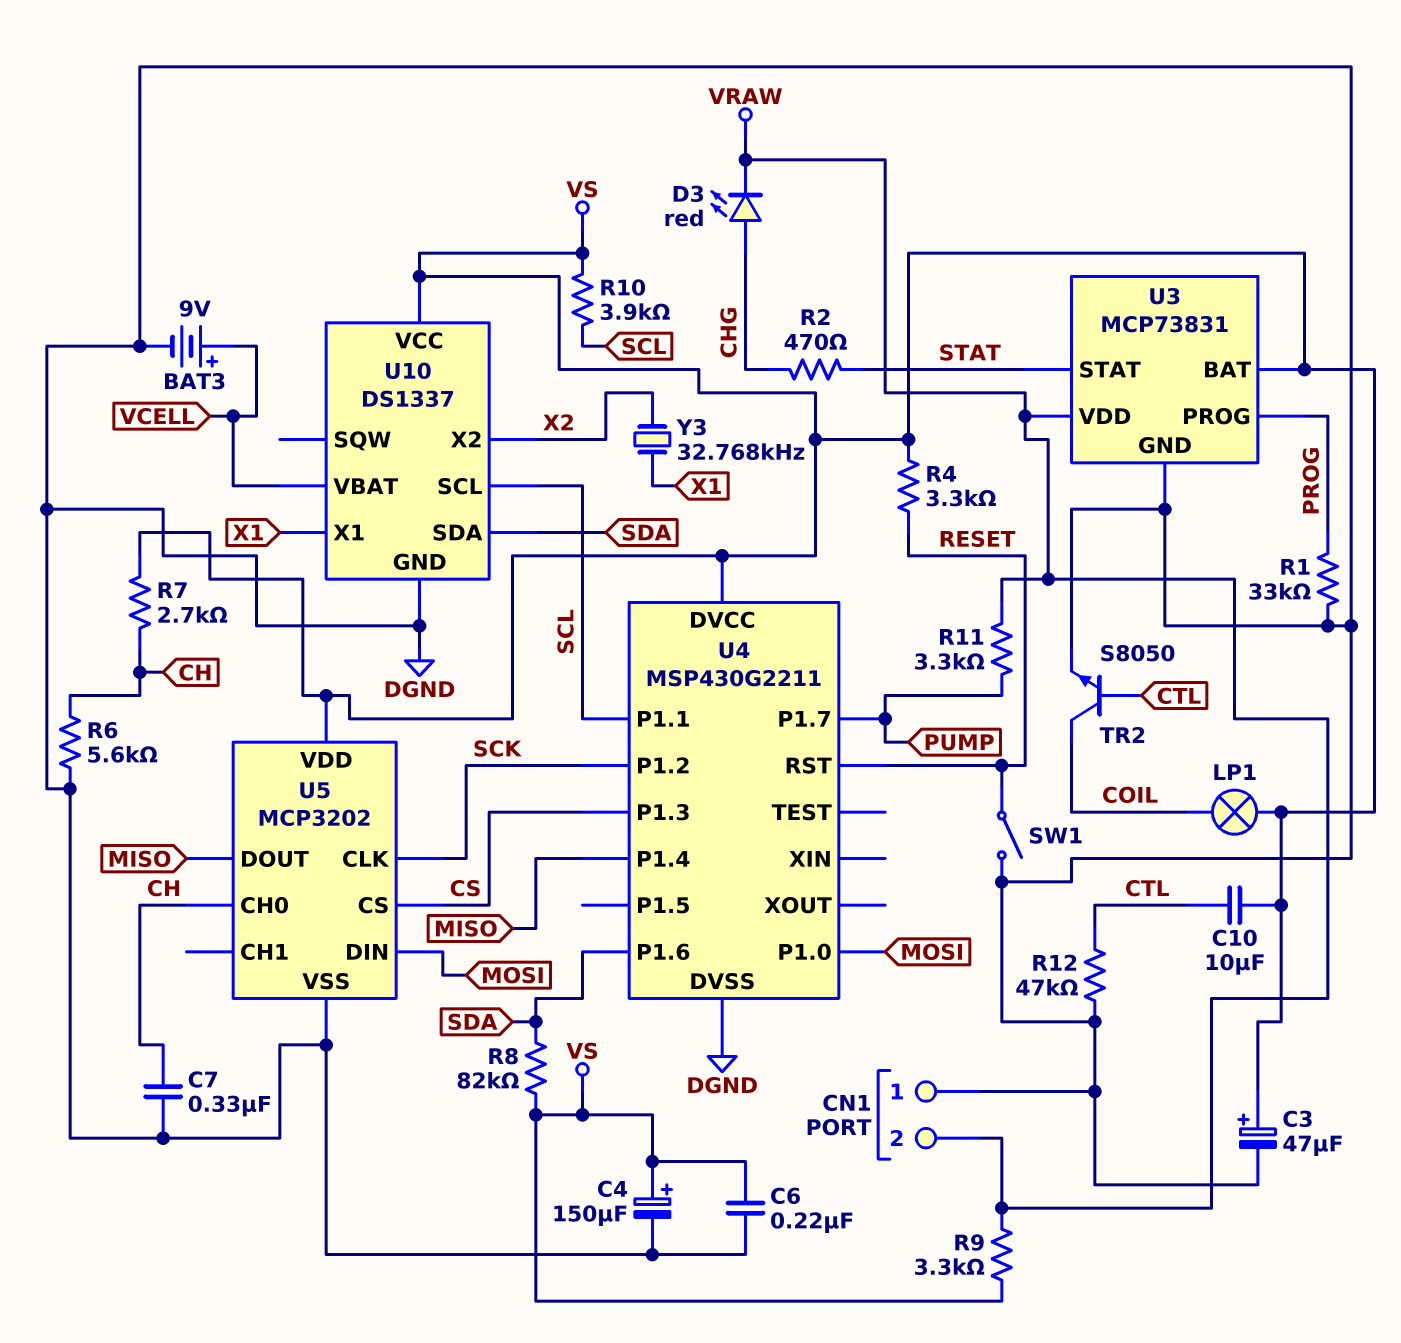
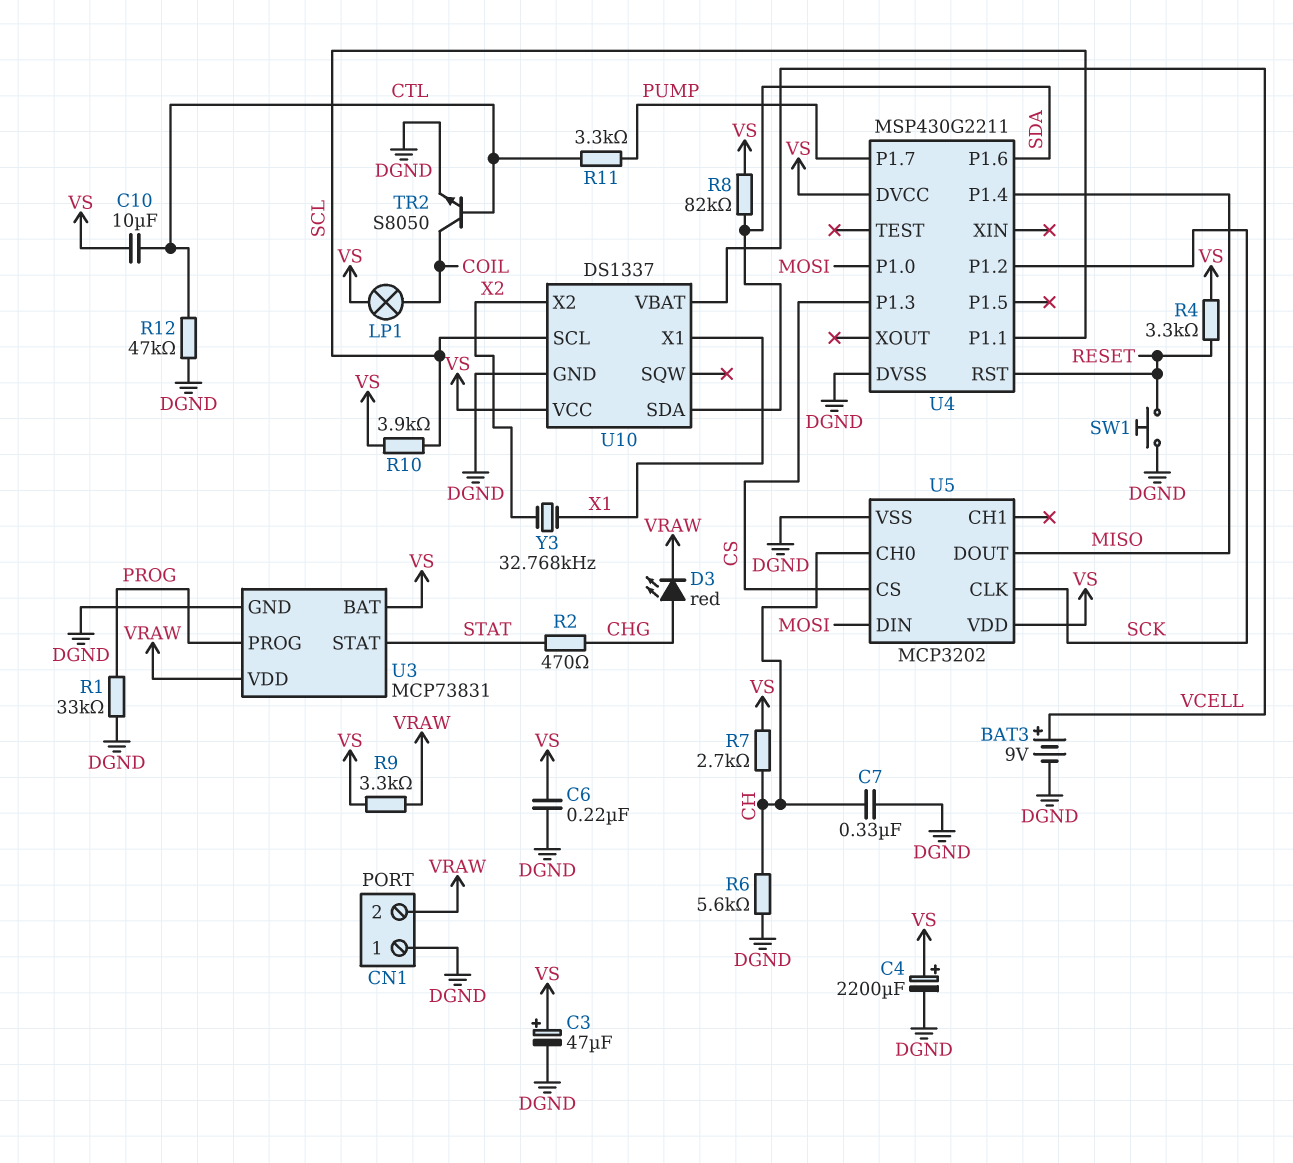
C4: 150uF (plus VS, minus DGND) -> 2200uF (plus VS, minus DGND)
R11: 3.3k (PUMP, VRAW) -> 3.3k (CTL, PUMP)
SW1: switch (DGND, RESET) -> button (DGND, RESET)

